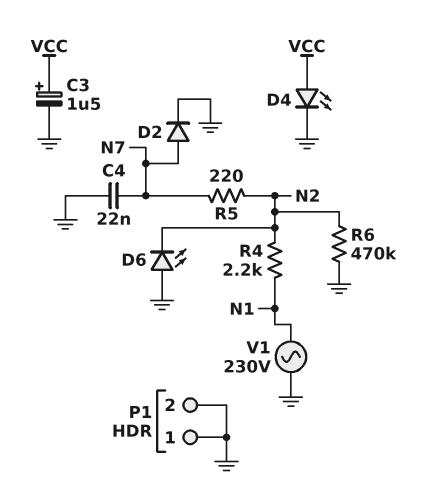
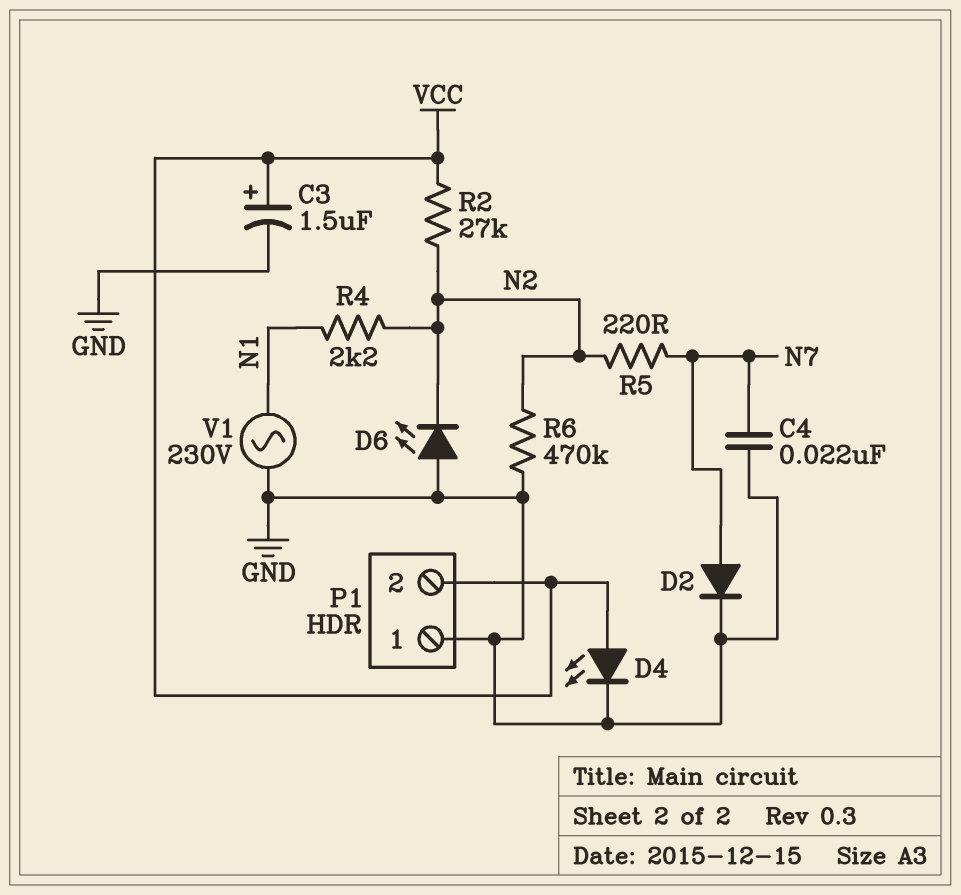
P1 pin 2: GND -> VCC
R2: none -> 27k (N2, VCC)

